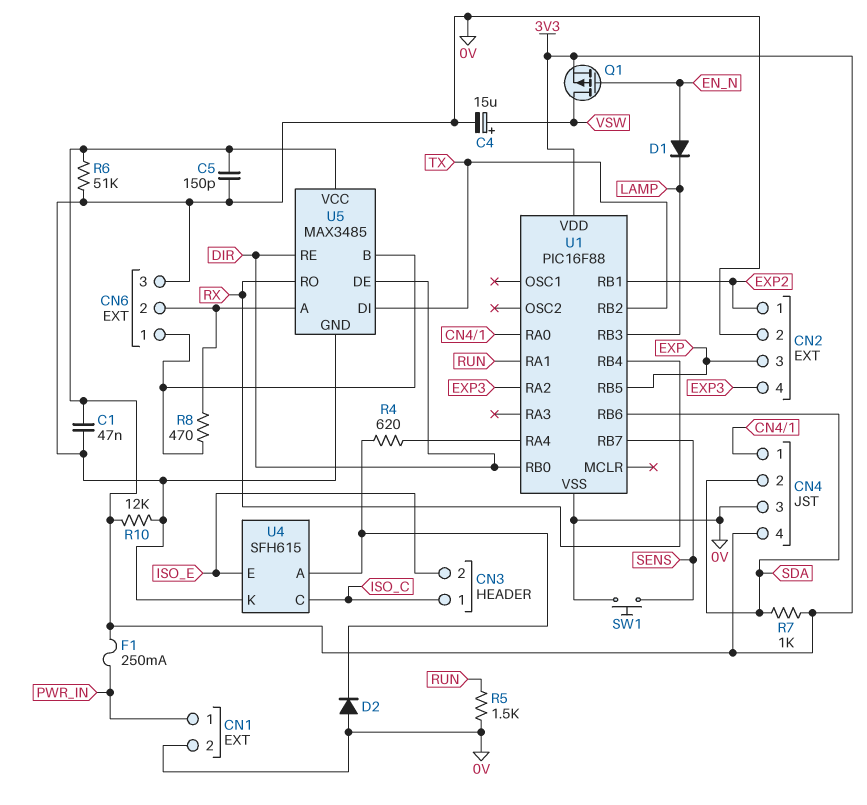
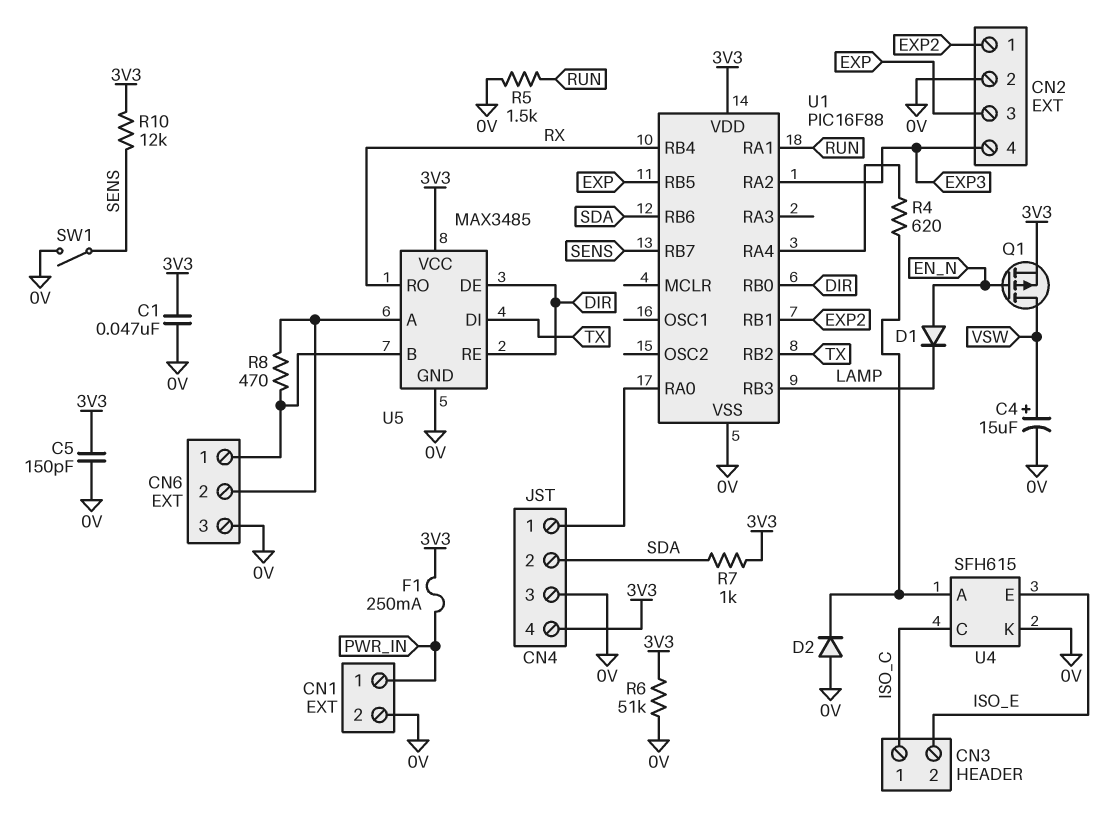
R10: 12k (0V, 3V3) -> 12k (3V3, SENS)
SW1: button (0V, SENS) -> switch (0V, SENS)

